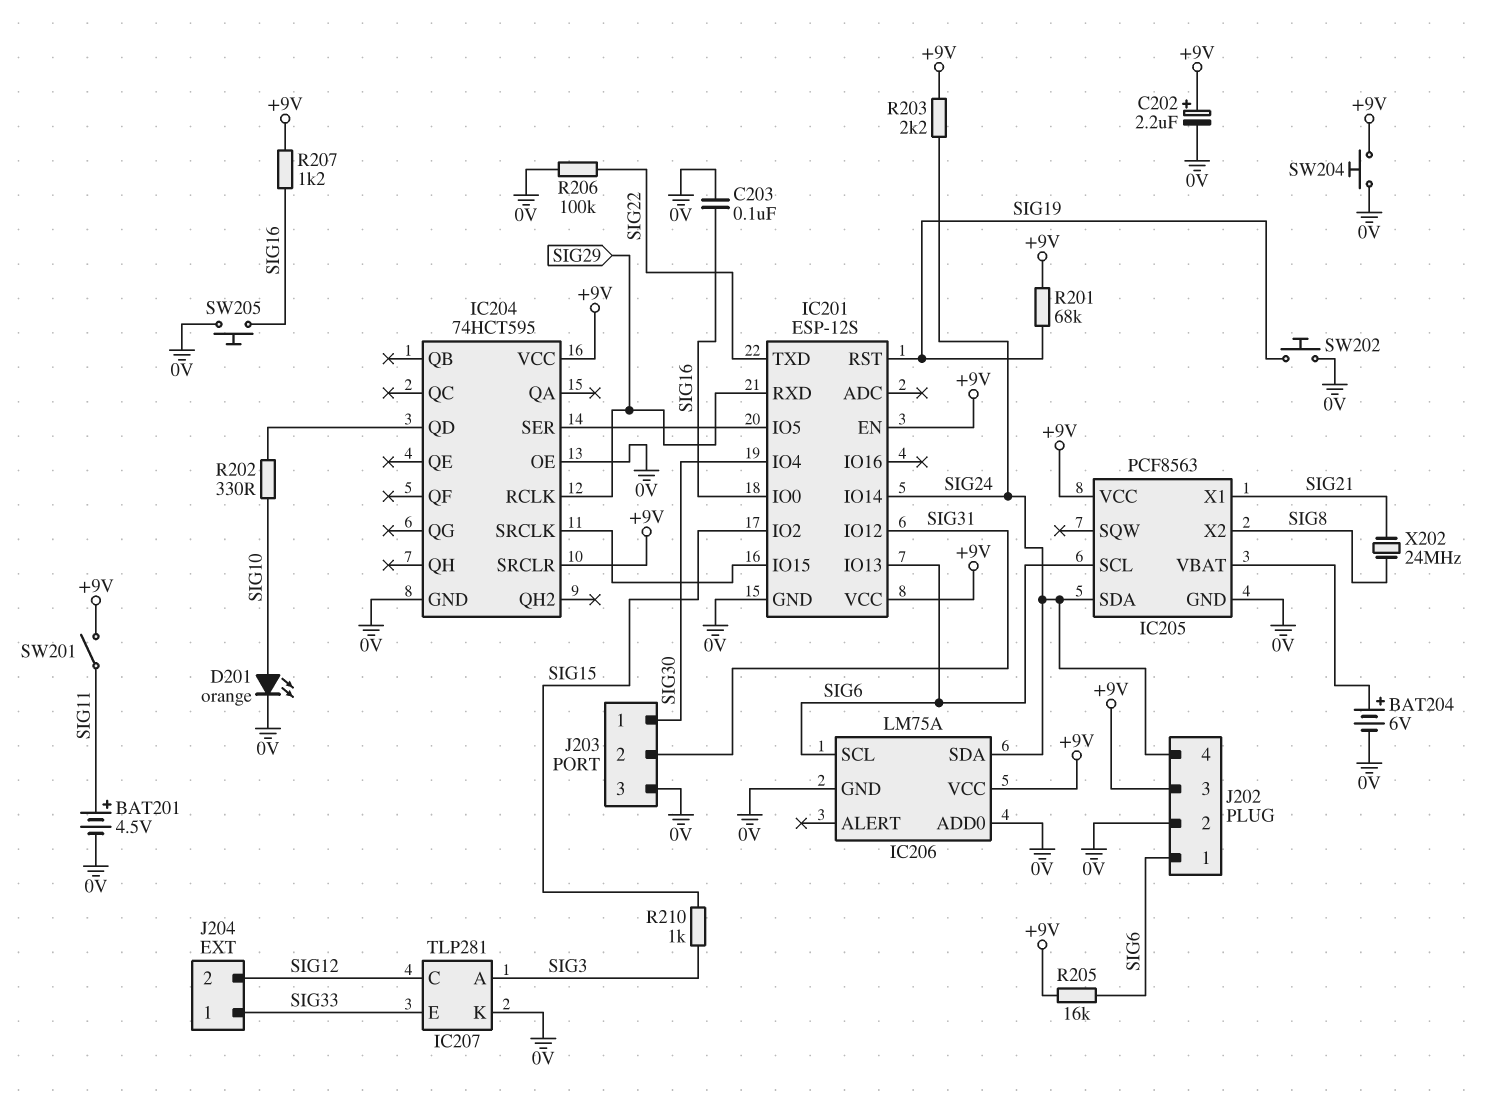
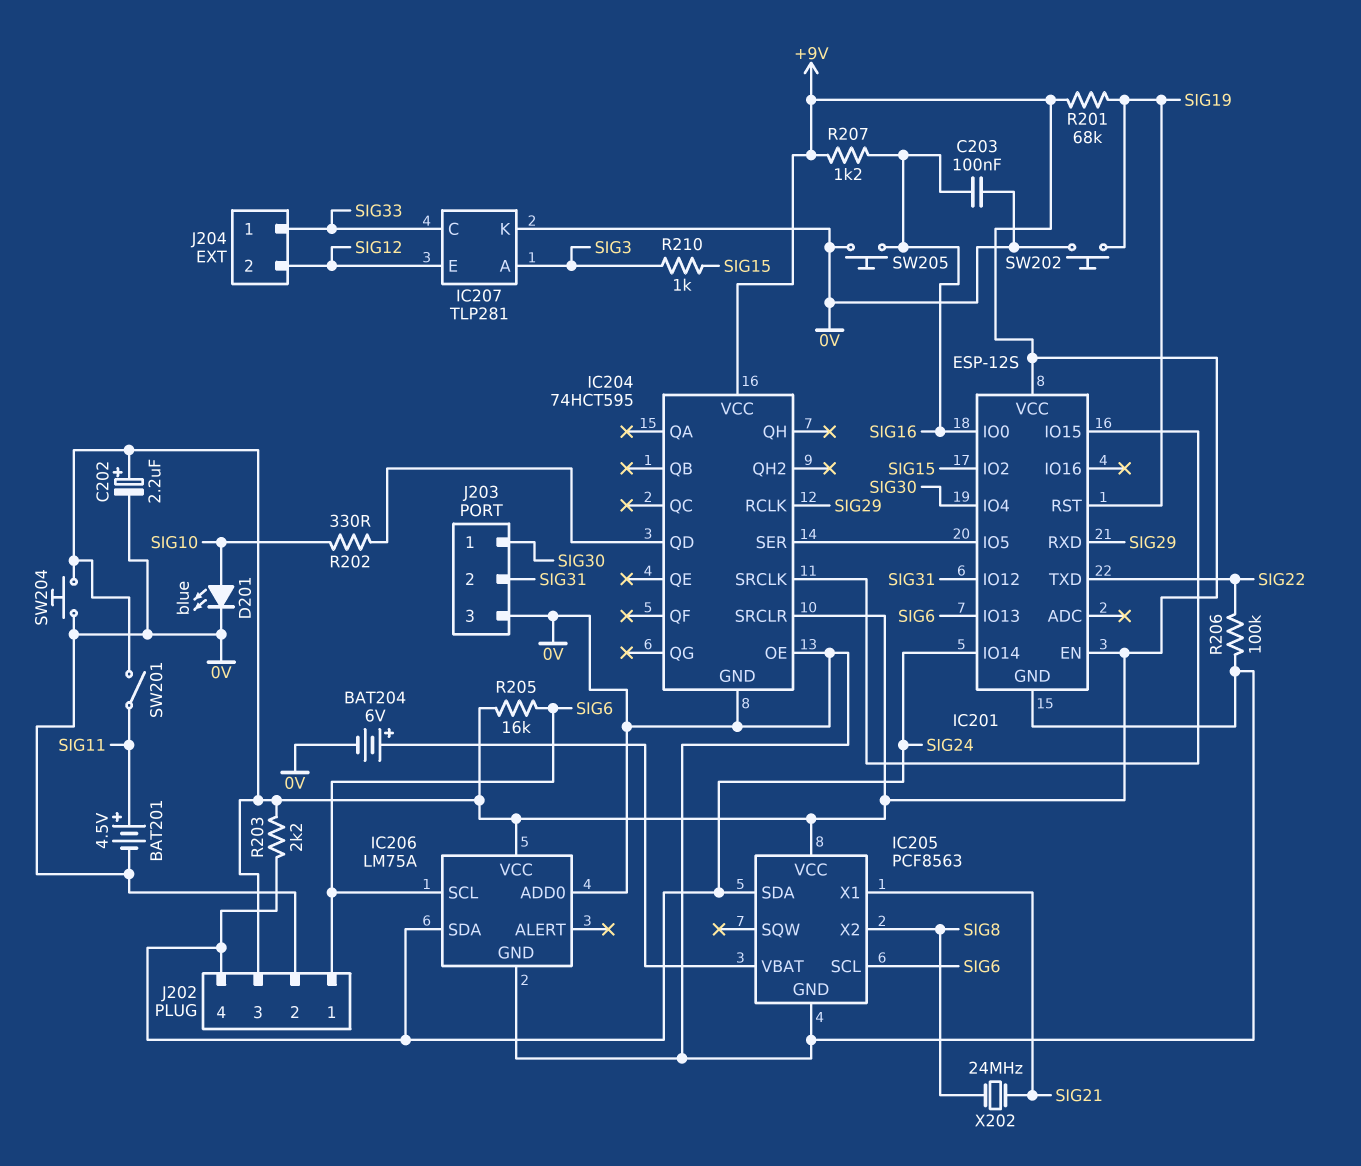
D201: LED orange (A SIG10, K 0V) -> LED blue (A SIG10, K 0V)
IC207 pin C: SIG12 -> SIG33
IC207 pin E: SIG33 -> SIG12

